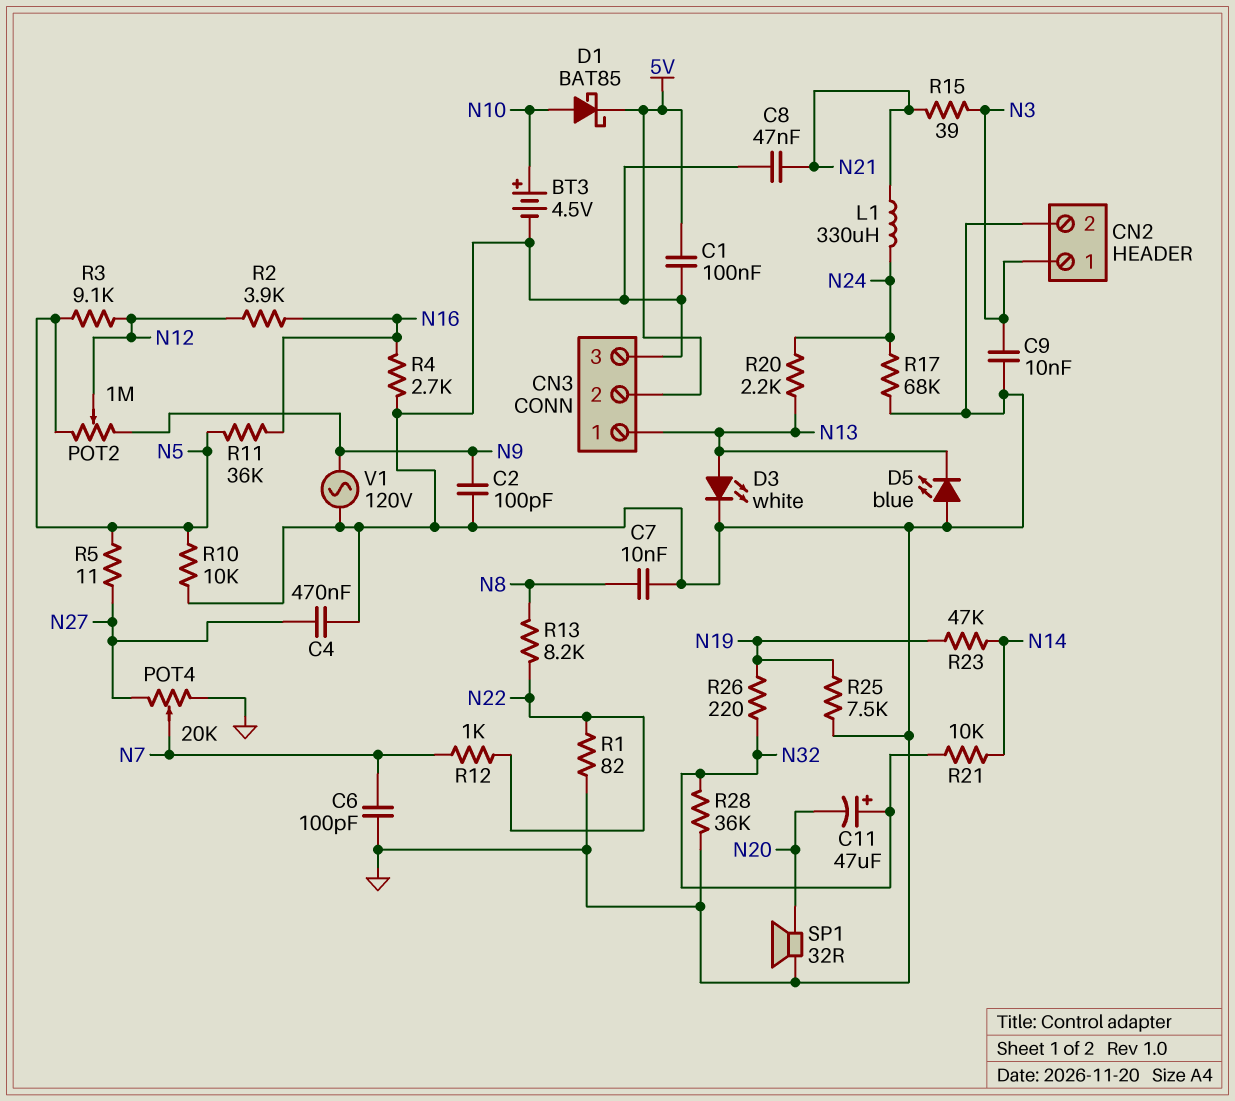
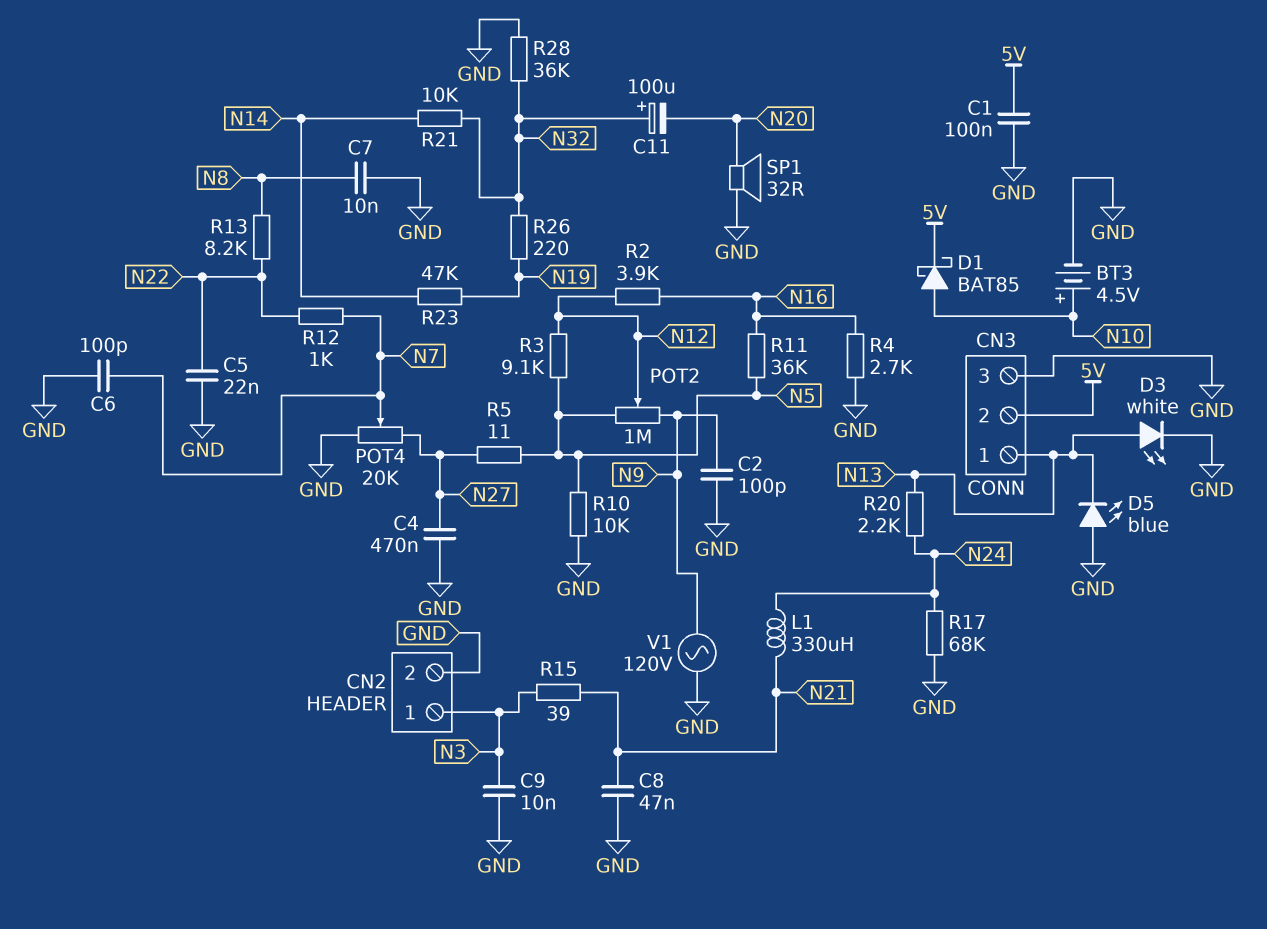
C5: none -> 22nF (GND, N22)
C11: 47uF (plus N32, minus N20) -> 100uF (plus N32, minus N20)
R1: 82 (GND, N22) -> none
R25: 7.5k (GND, N19) -> none

